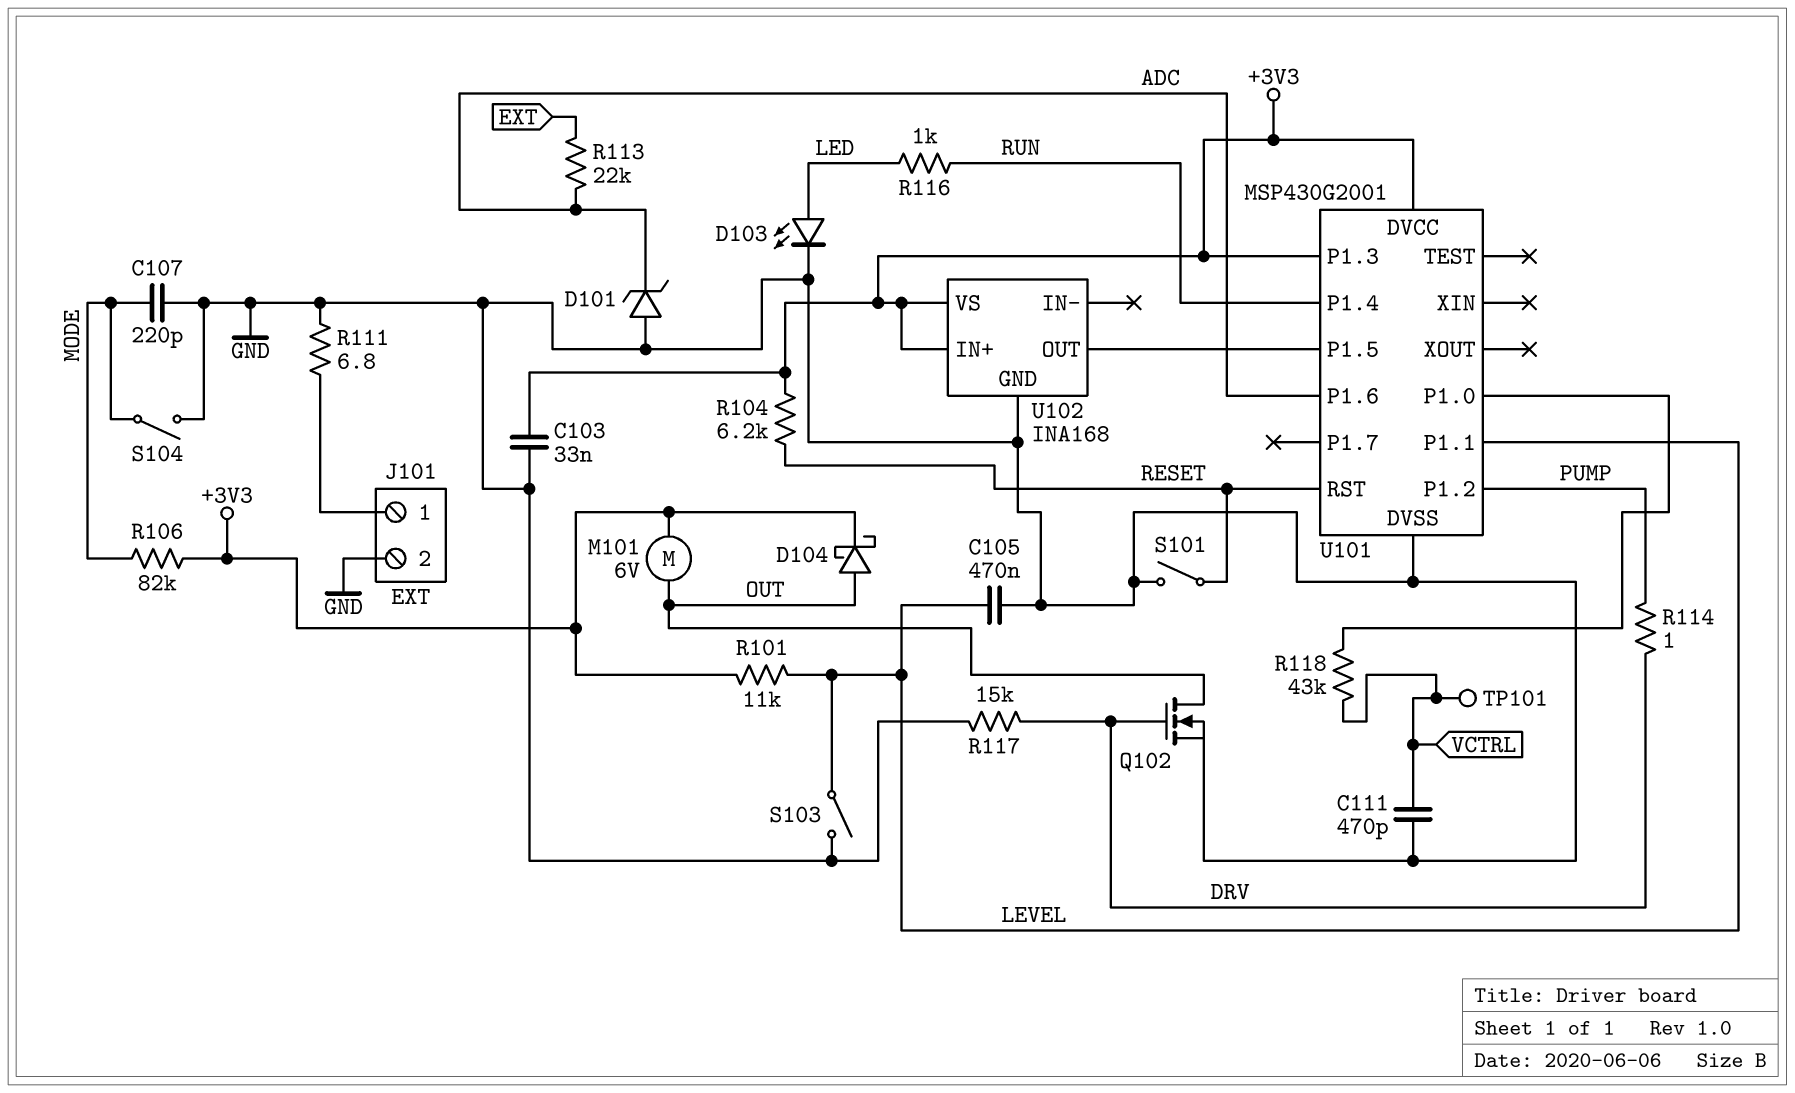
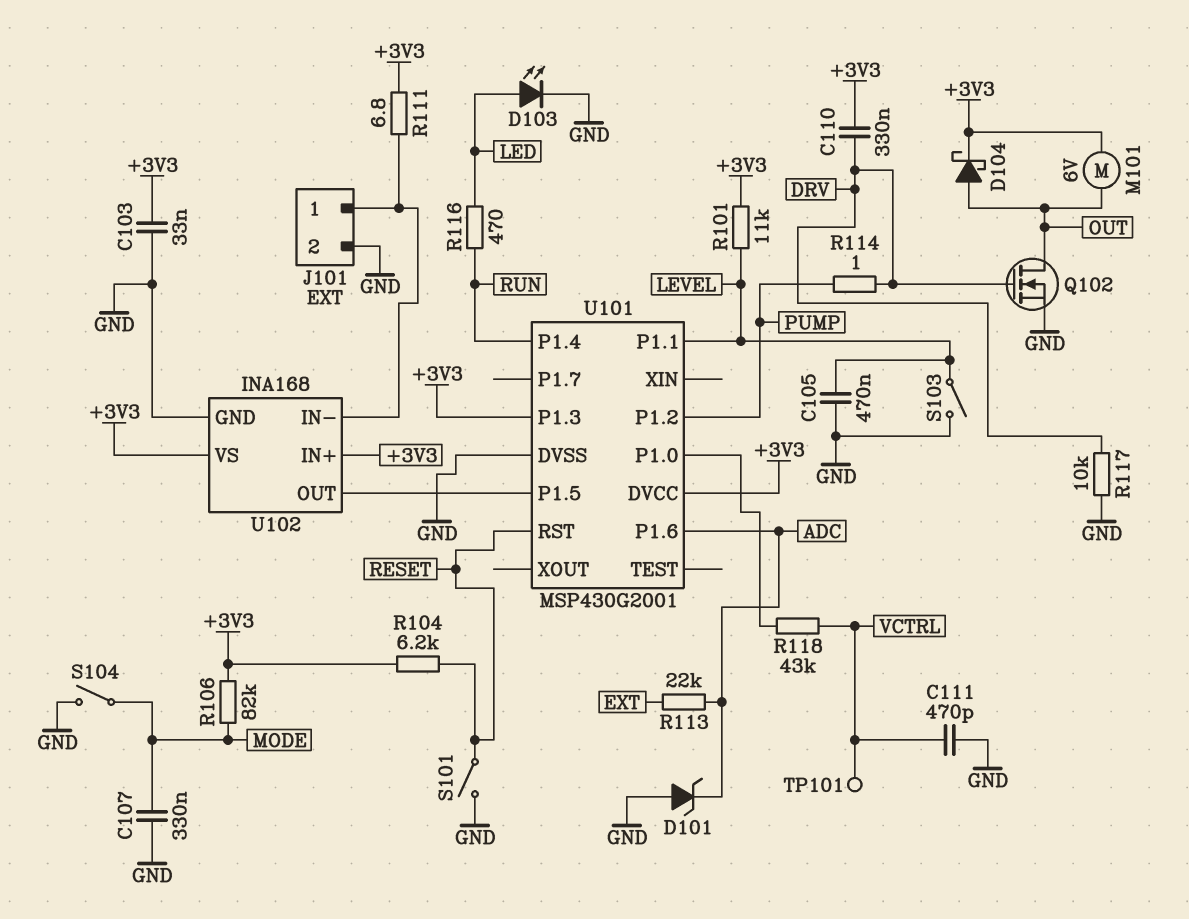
C107: 220pF (GND, MODE) -> 330nF (GND, MODE)
C110: none -> 330nF (+3V3, DRV)
R111: 6.8 (GND, J101/1) -> 6.8 (+3V3, J101/1)
R116: 1k (LED, RUN) -> 470 (LED, RUN)
R117: 15k (DRV, GND) -> 10k (DRV, GND)
U102 pin IN-: none -> J101/1

